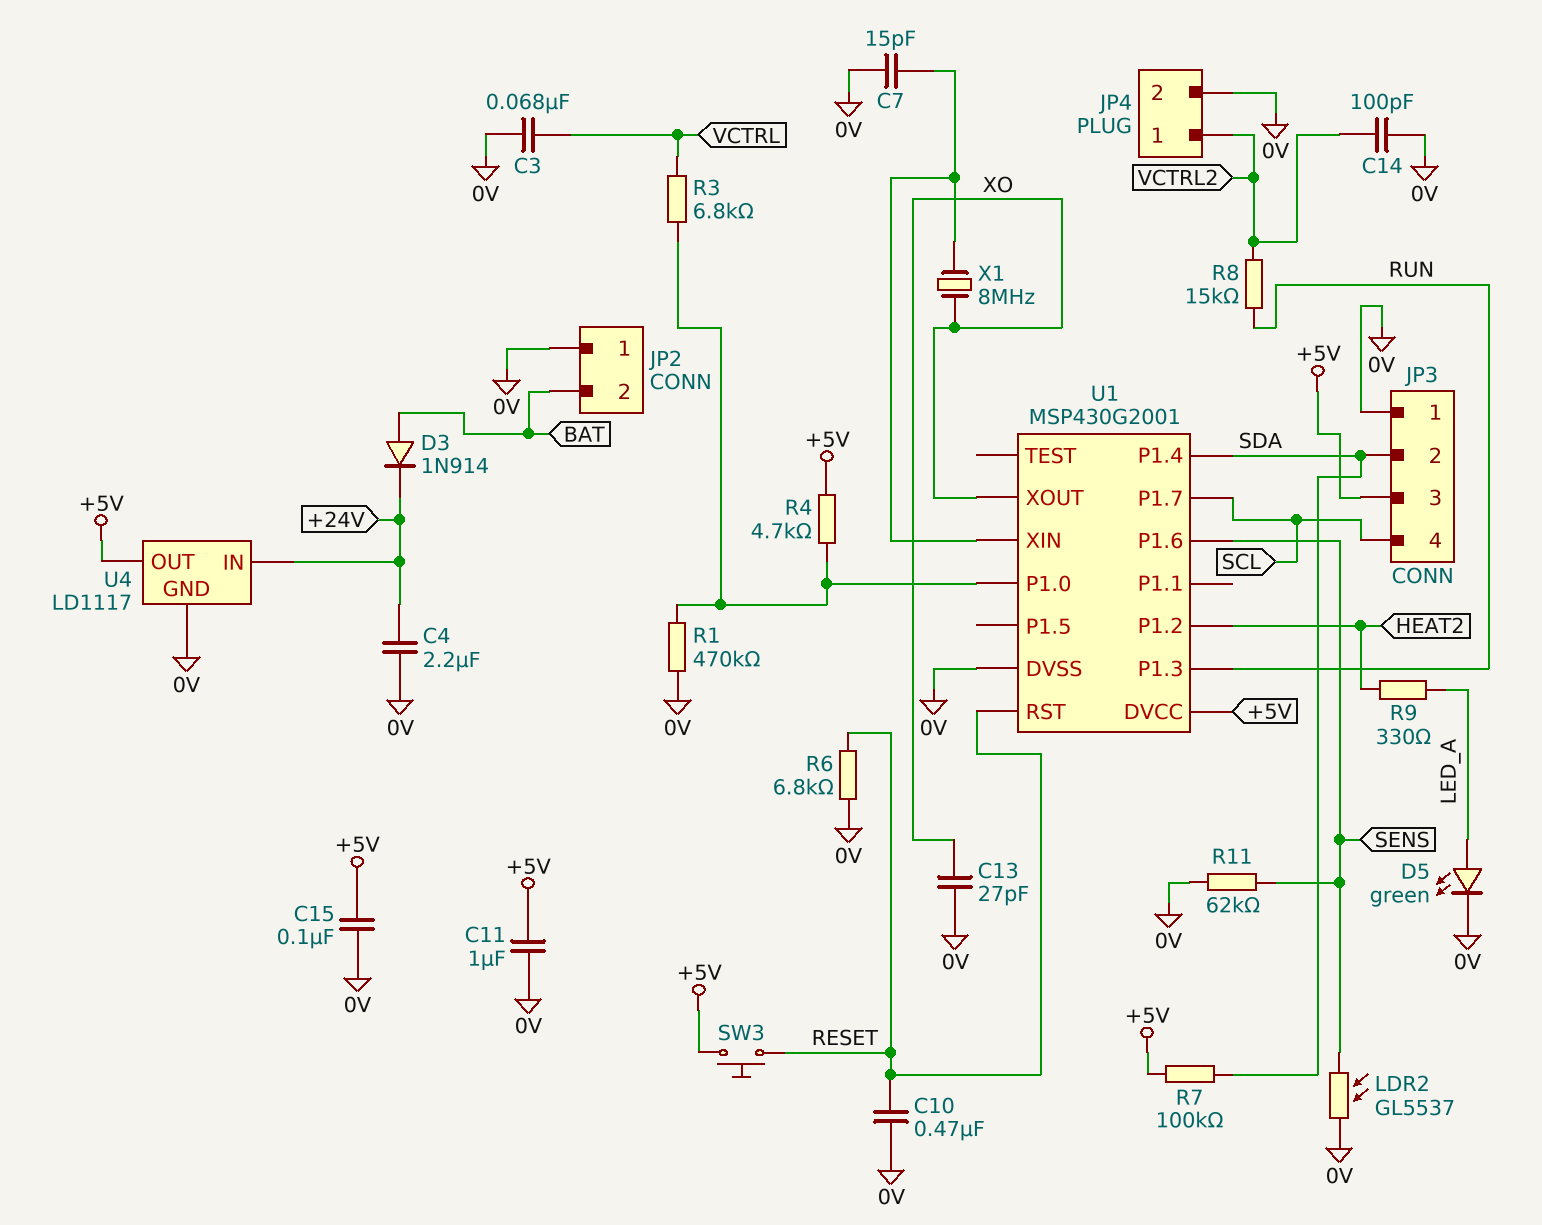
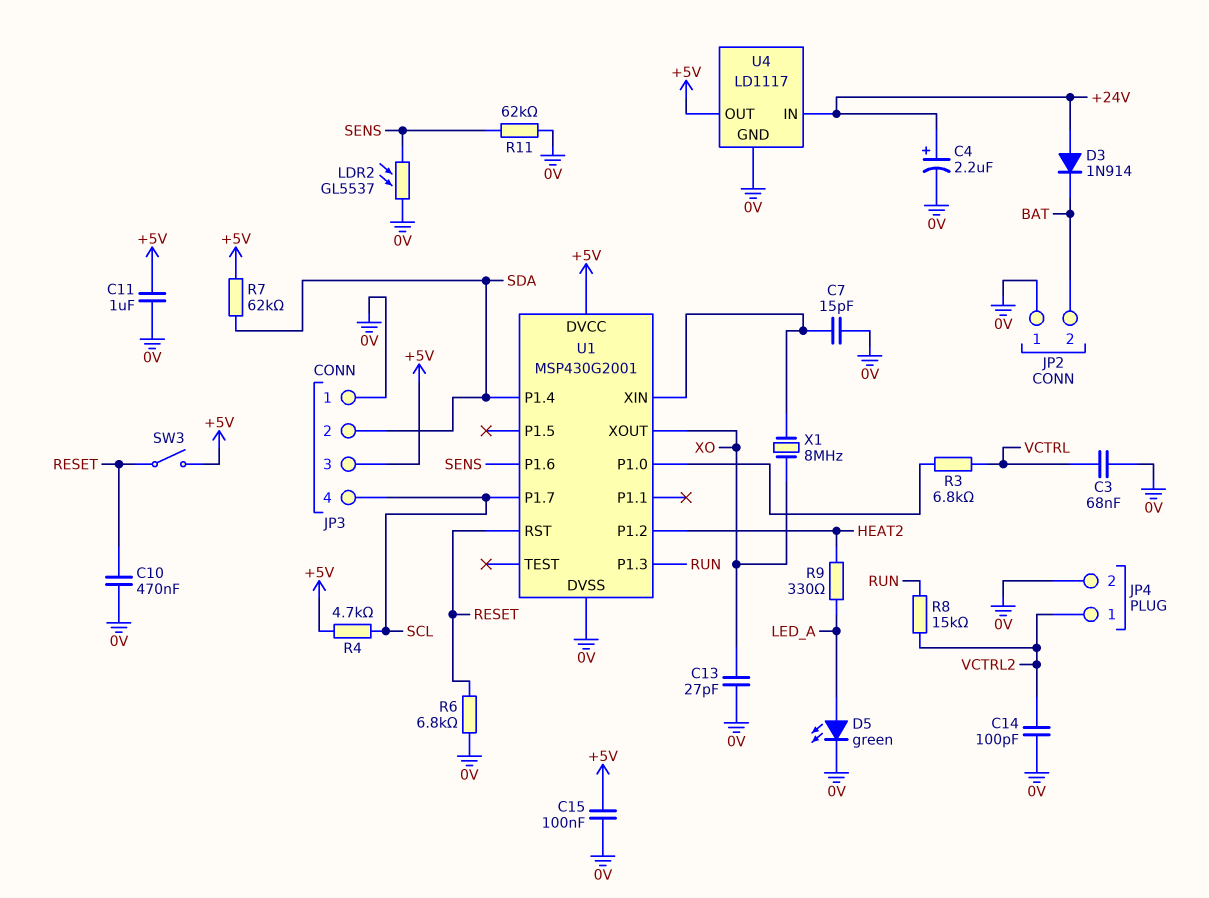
C4: 2.2uF (+24V, 0V) -> 2.2uF (plus +24V, minus 0V)
D3: diode 1N914 (A BAT, K +24V) -> diode 1N914 (A +24V, K BAT)
R1: 470k (0V, U1/P1.0) -> none
R4: 4.7k (+5V, U1/P1.0) -> 4.7k (+5V, SCL)
R7: 100k (+5V, SDA) -> 62k (+5V, SDA)
SW3: button (+5V, RESET) -> switch (+5V, RESET)

